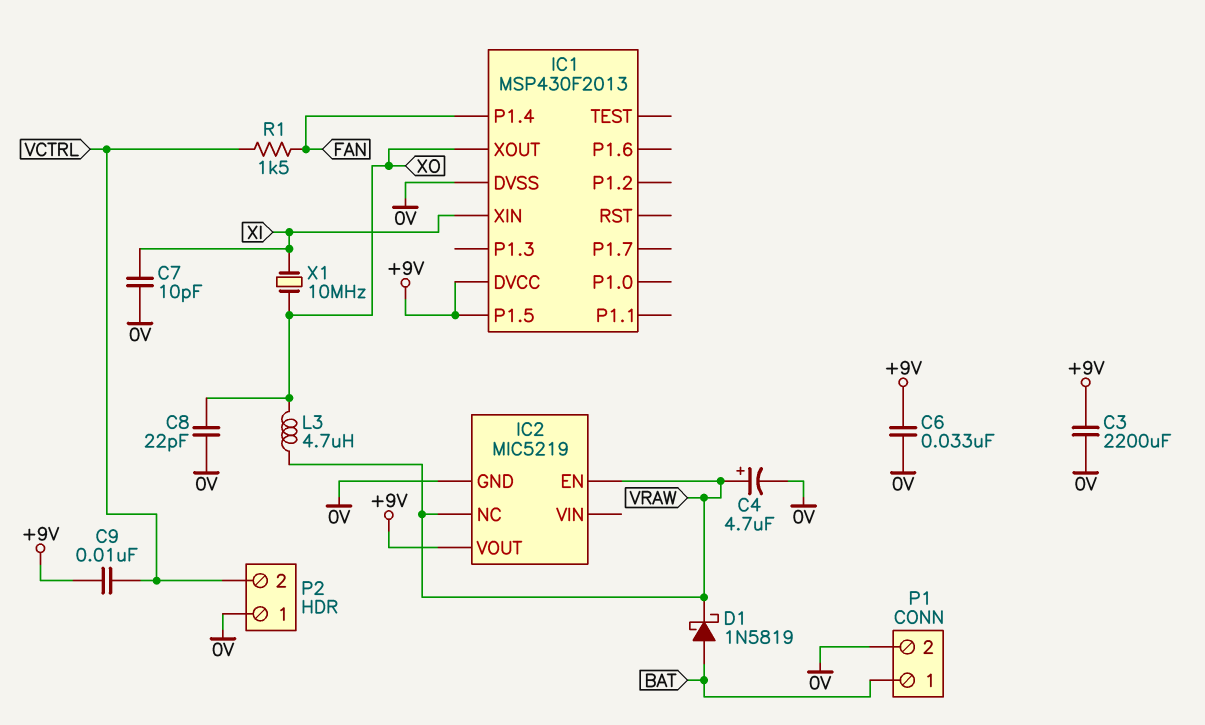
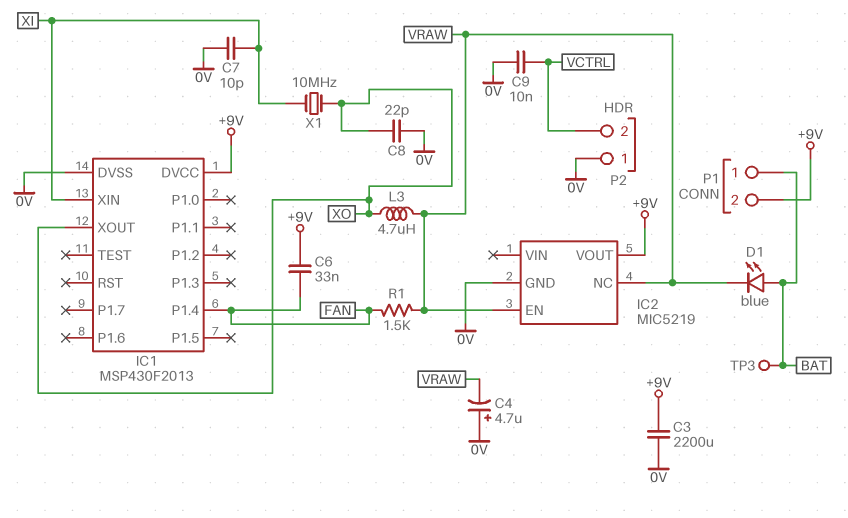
C4: 4.7uF (plus VRAW, minus 0V) -> 4.7uF (plus 0V, minus VRAW)
C6: 33nF (+9V, 0V) -> 33nF (+9V, FAN)
C9: 10nF (+9V, VCTRL) -> 10nF (0V, VCTRL)
D1: schottky 1N5819 (A BAT, K VRAW) -> LED blue (A BAT, K VRAW)
IC1 pin P1.5: +9V -> none
P1 pin 2: 0V -> +9V
R1: 1.5k (FAN, VCTRL) -> 1.5k (FAN, VRAW)
TP3: none -> test point (BAT)

